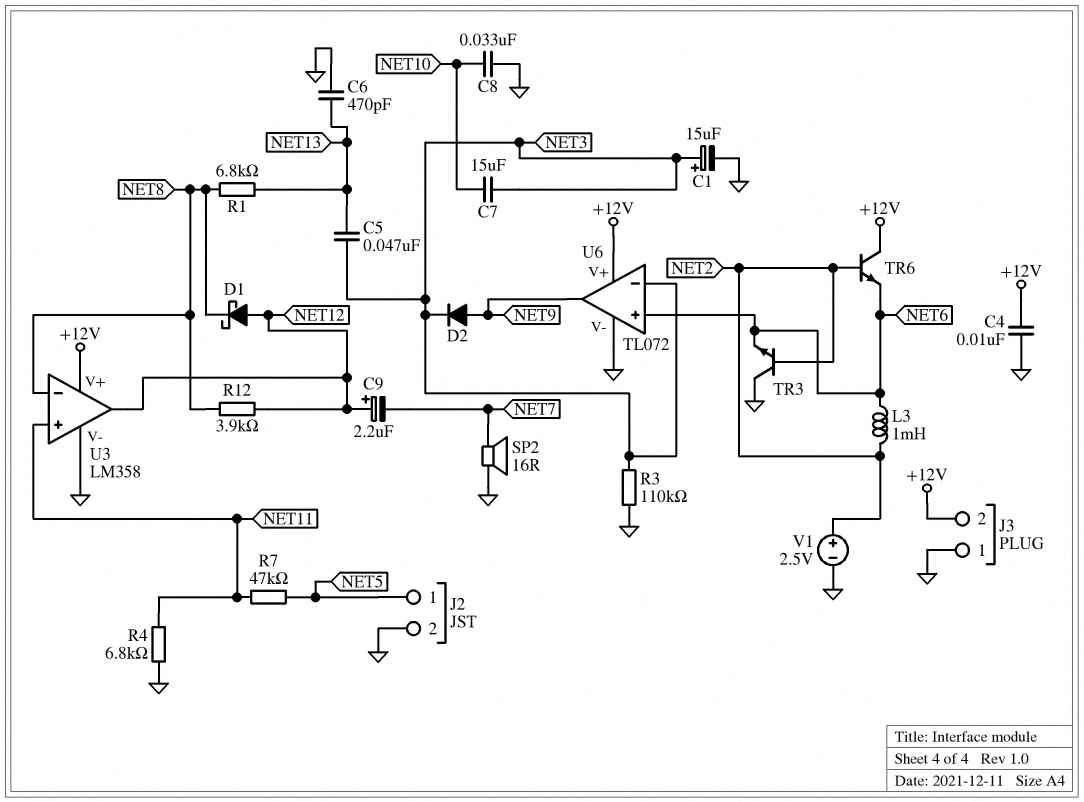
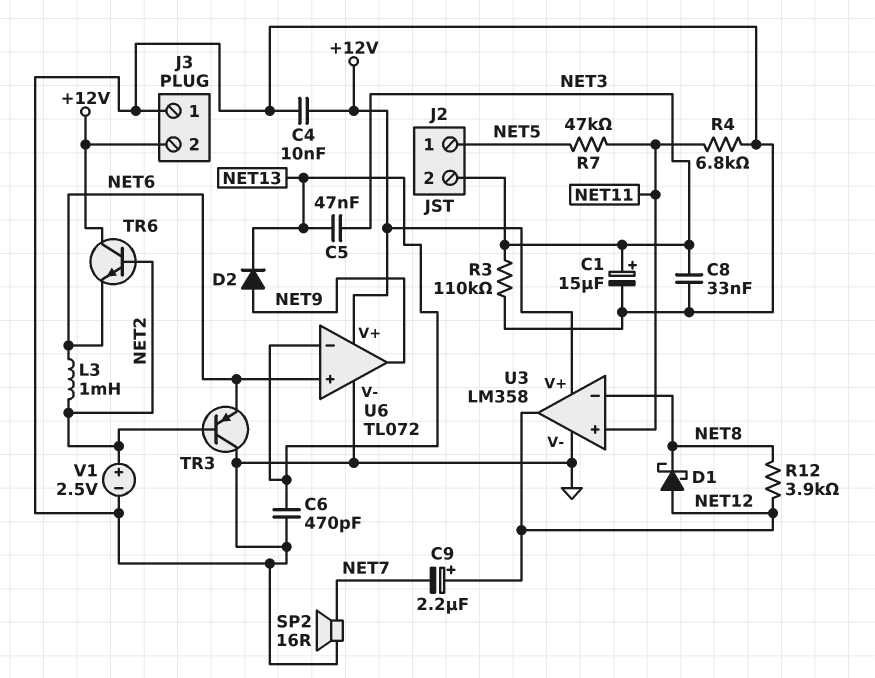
C7: 15uF (NET3, NET10) -> none
C8: 33nF (GND, NET10) -> 33nF (GND, NET3)
D2: diode (A NET9, K NET3) -> diode (A NET9, K NET13)
J2 pin 2: GND -> NET3
R1: 6.8k (NET8, NET13) -> none
TR3: NPN (B NET2, C GND, E NET6) -> PNP (B NET2, C GND, E NET6)
U6 pin in-: NET3 -> NET13

